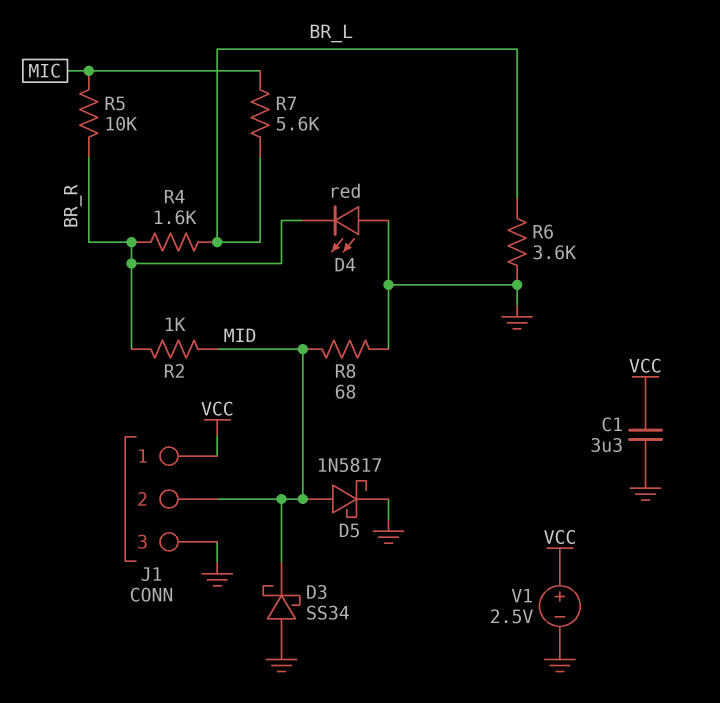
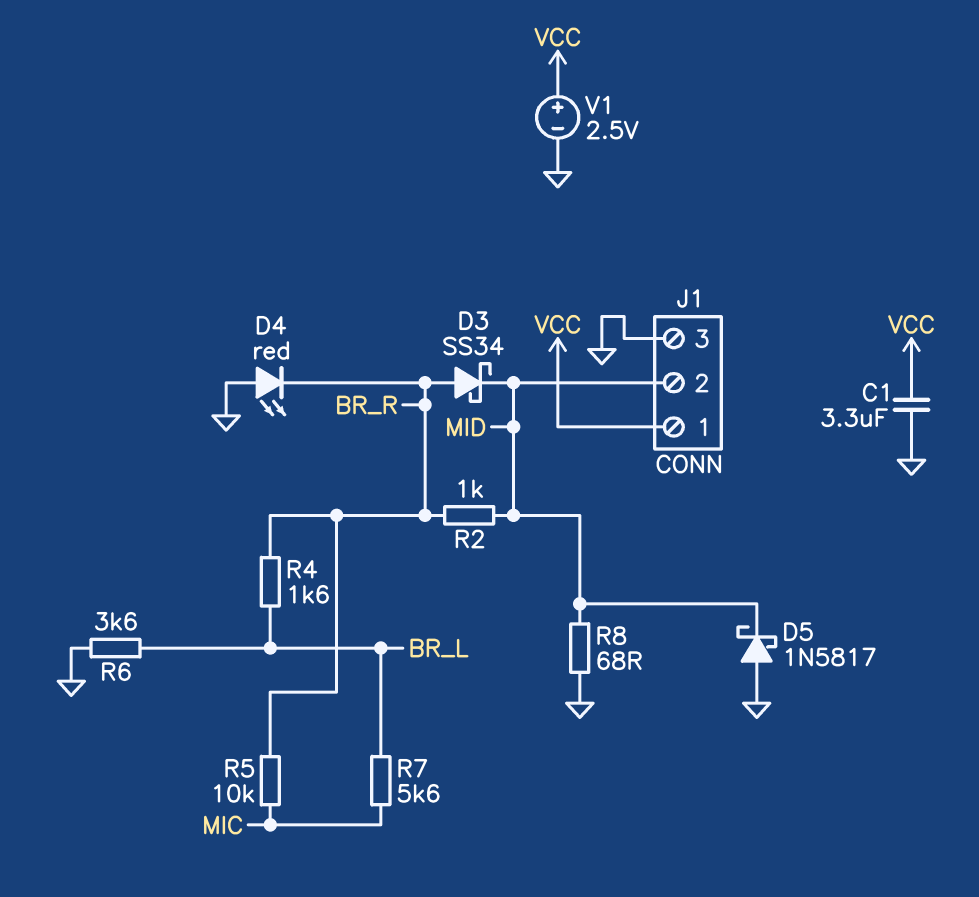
D3: schottky SS34 (A GND, K MID) -> schottky SS34 (A BR_R, K MID)
D5: schottky 1N5817 (A MID, K GND) -> schottky 1N5817 (A GND, K MID)

